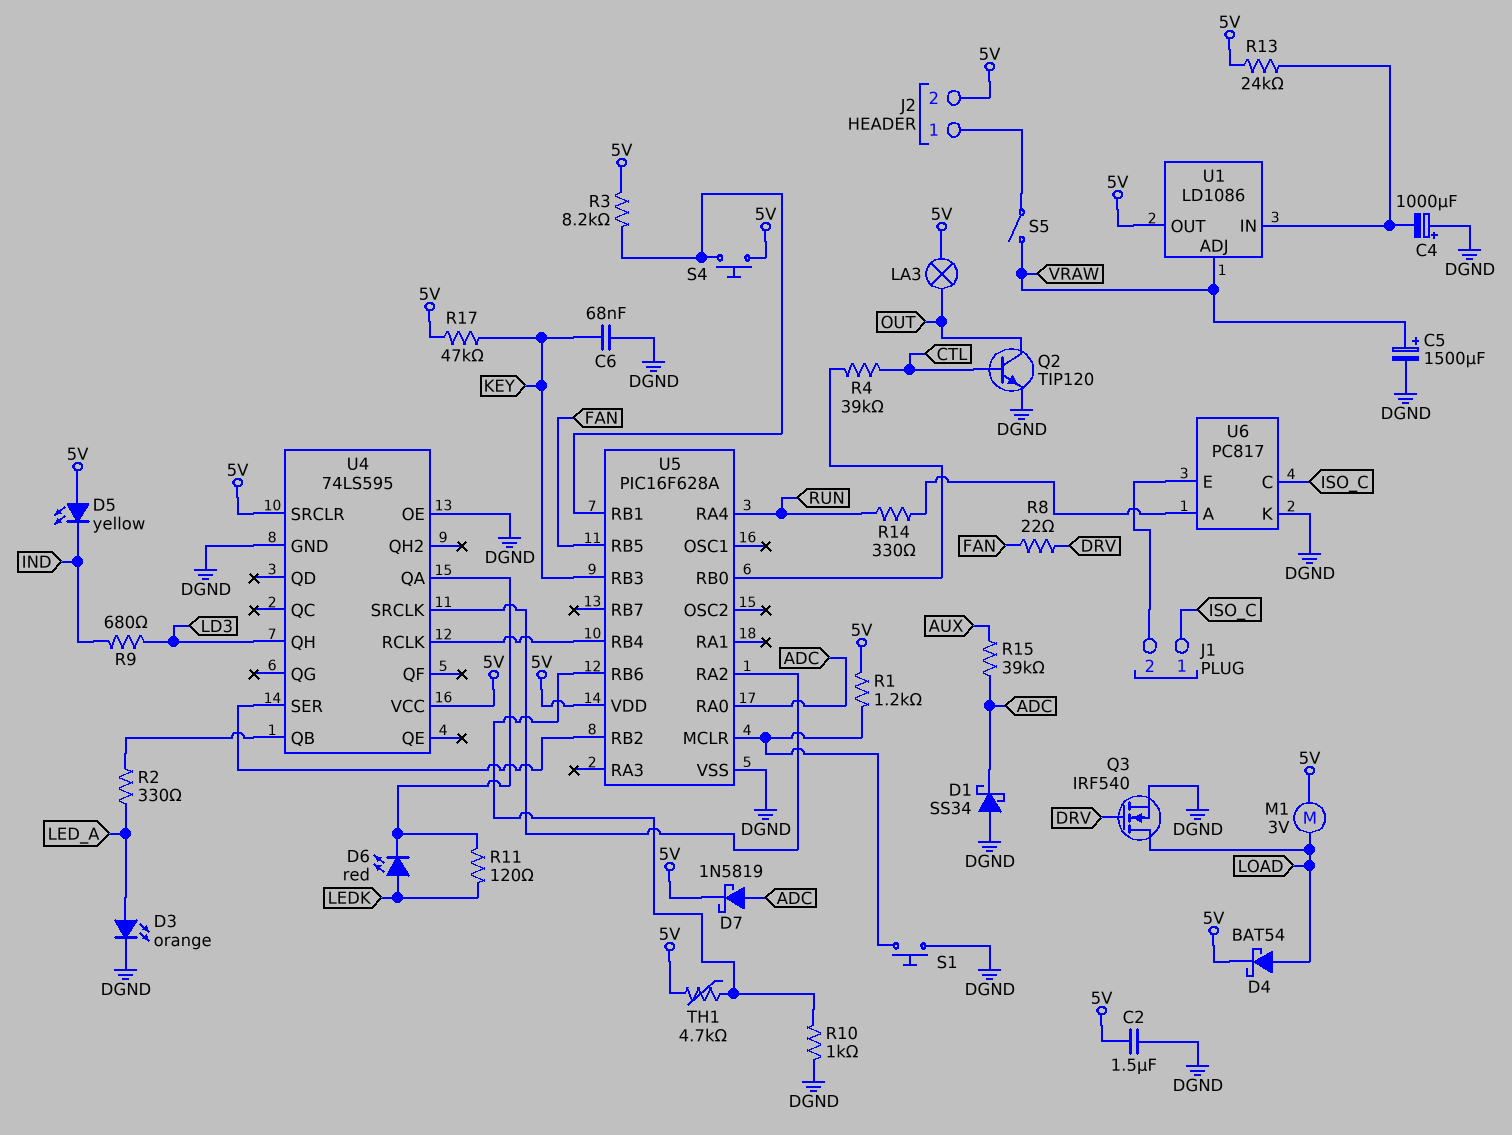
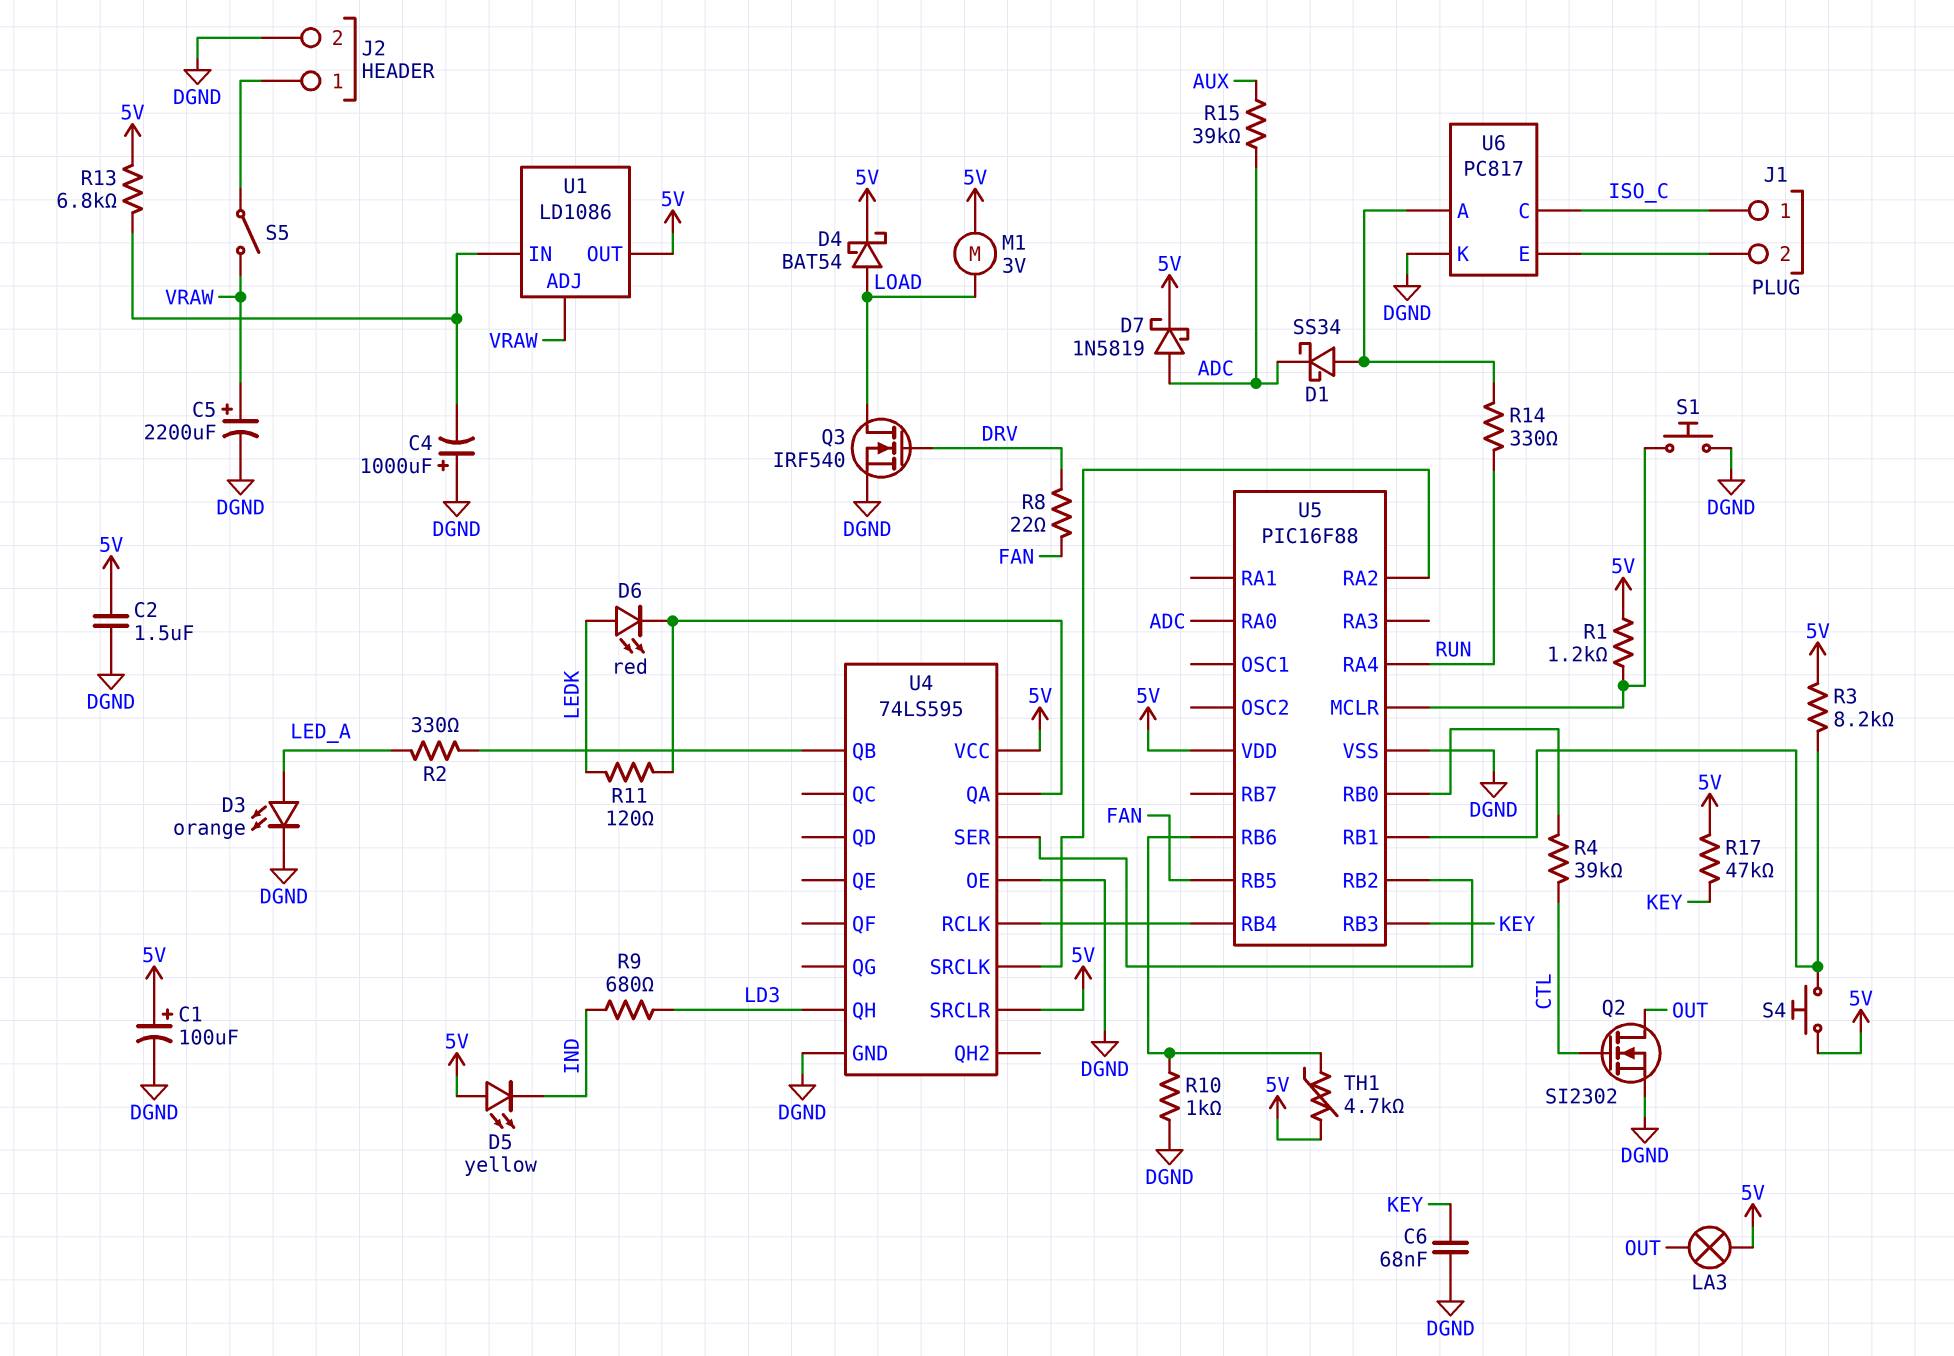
C1: none -> 100uF (plus 5V, minus DGND)
C5: 1500uF (plus VRAW, minus DGND) -> 2200uF (plus VRAW, minus DGND)
D1: schottky SS34 (A DGND, K ADC) -> schottky SS34 (A U6/A, K ADC)
J2 pin 2: 5V -> DGND
Q2: NPN TIP120 (B CTL, C OUT, E DGND) -> NMOS SI2302 (G CTL, D OUT, S DGND)
R13: 24k (5V, U1/IN) -> 6.8k (5V, U1/IN)
U5: PIC16F628A -> PIC16F88

